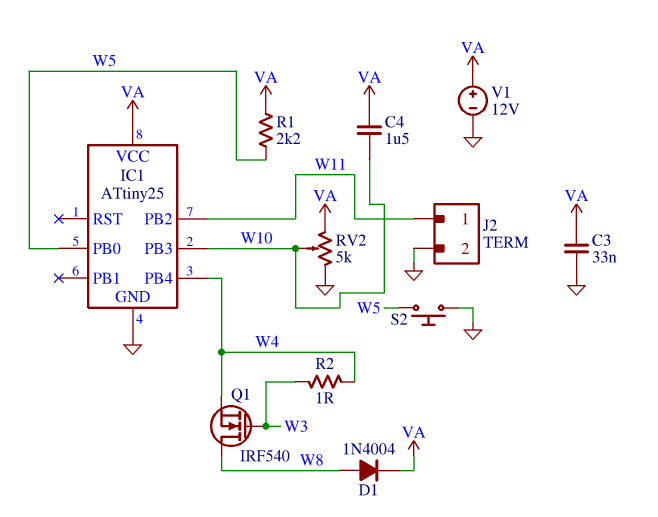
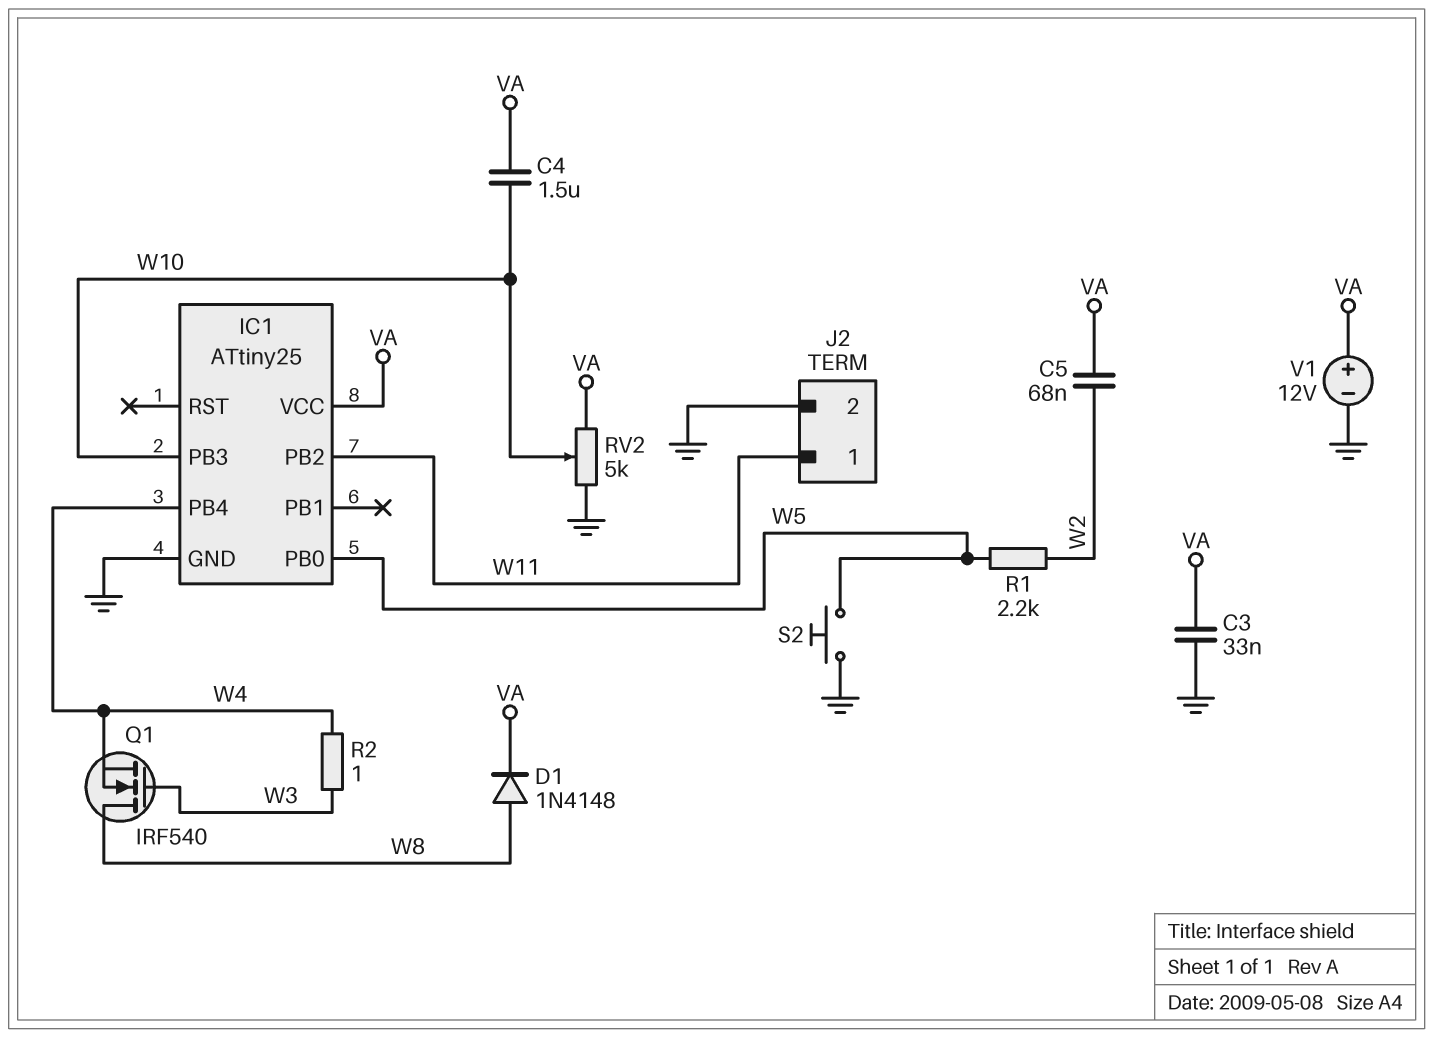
C5: none -> 68nF (VA, W2)
D1: diode 1N4004 (A W8, K VA) -> diode 1N4148 (A W8, K VA)
R1: 2.2k (VA, W5) -> 2.2k (W2, W5)

